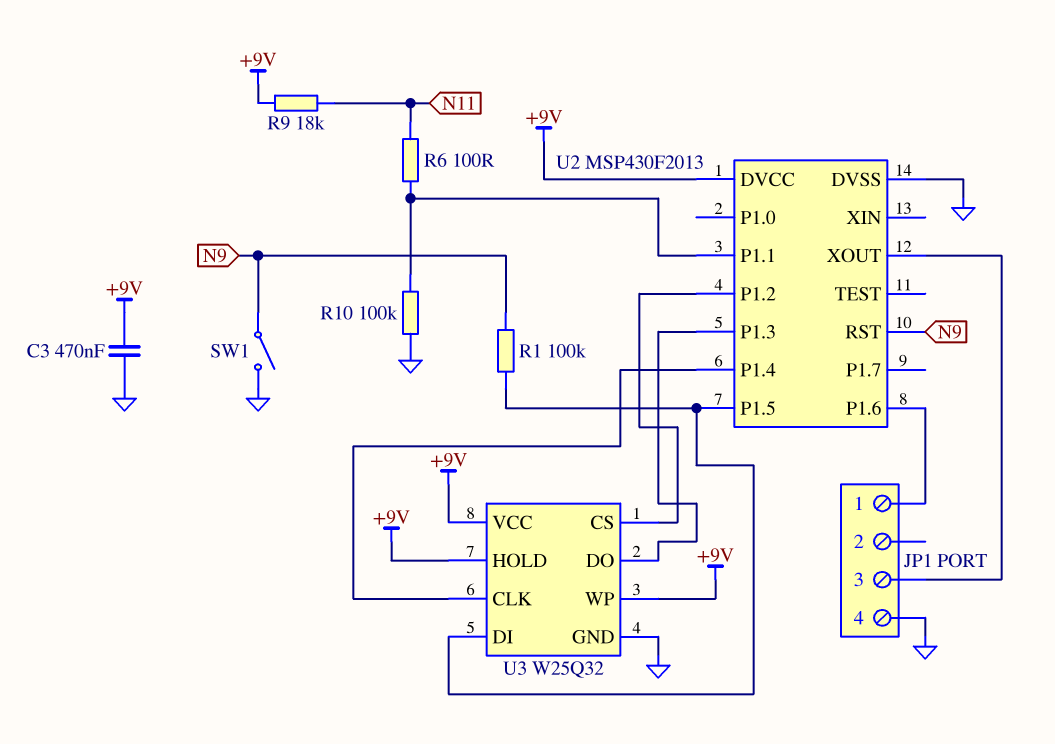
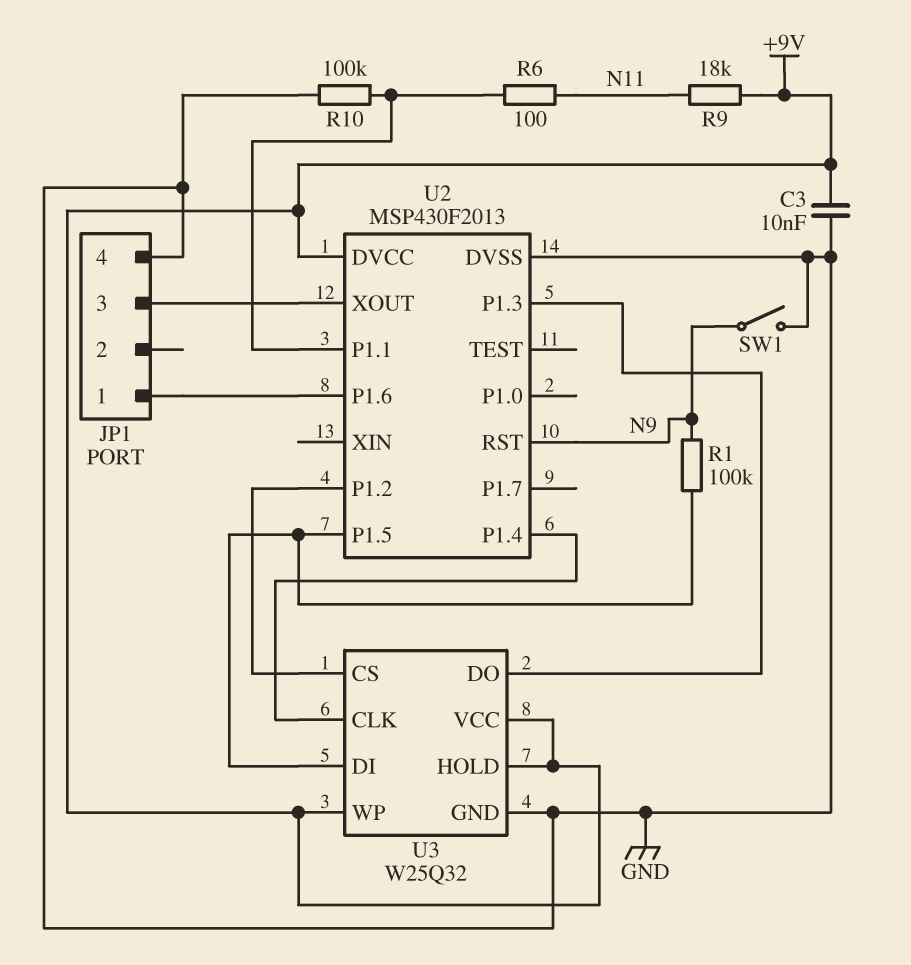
C3: 470nF (+9V, GND) -> 10nF (+9V, GND)

